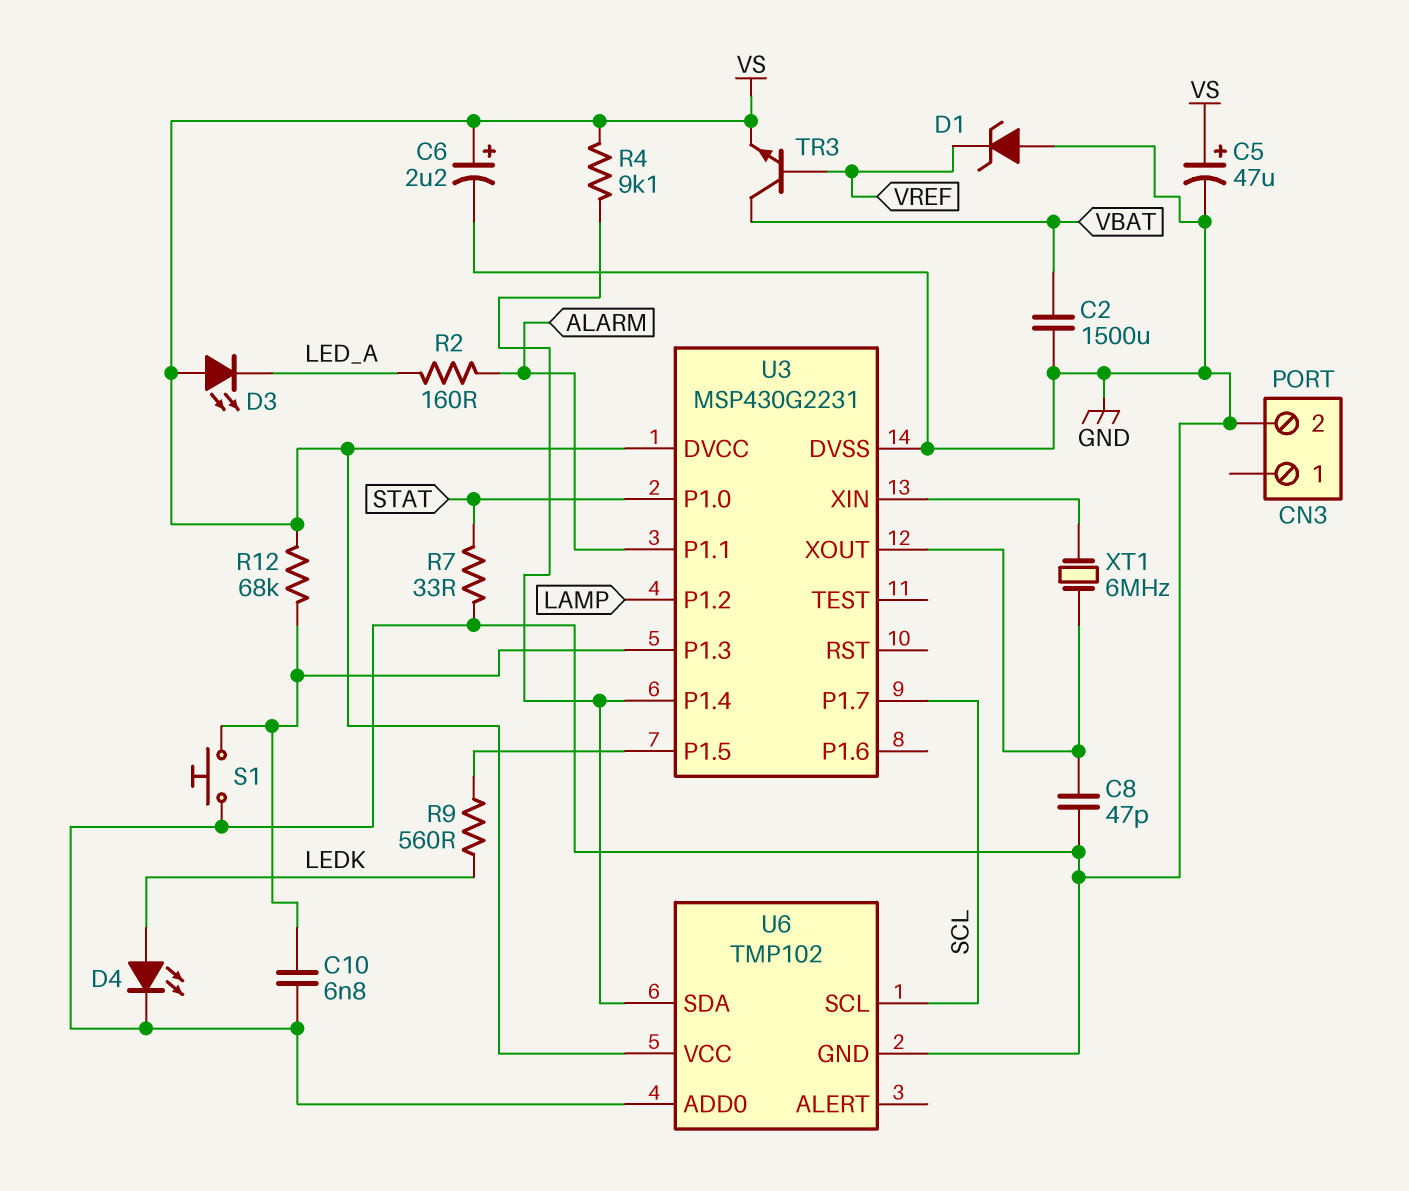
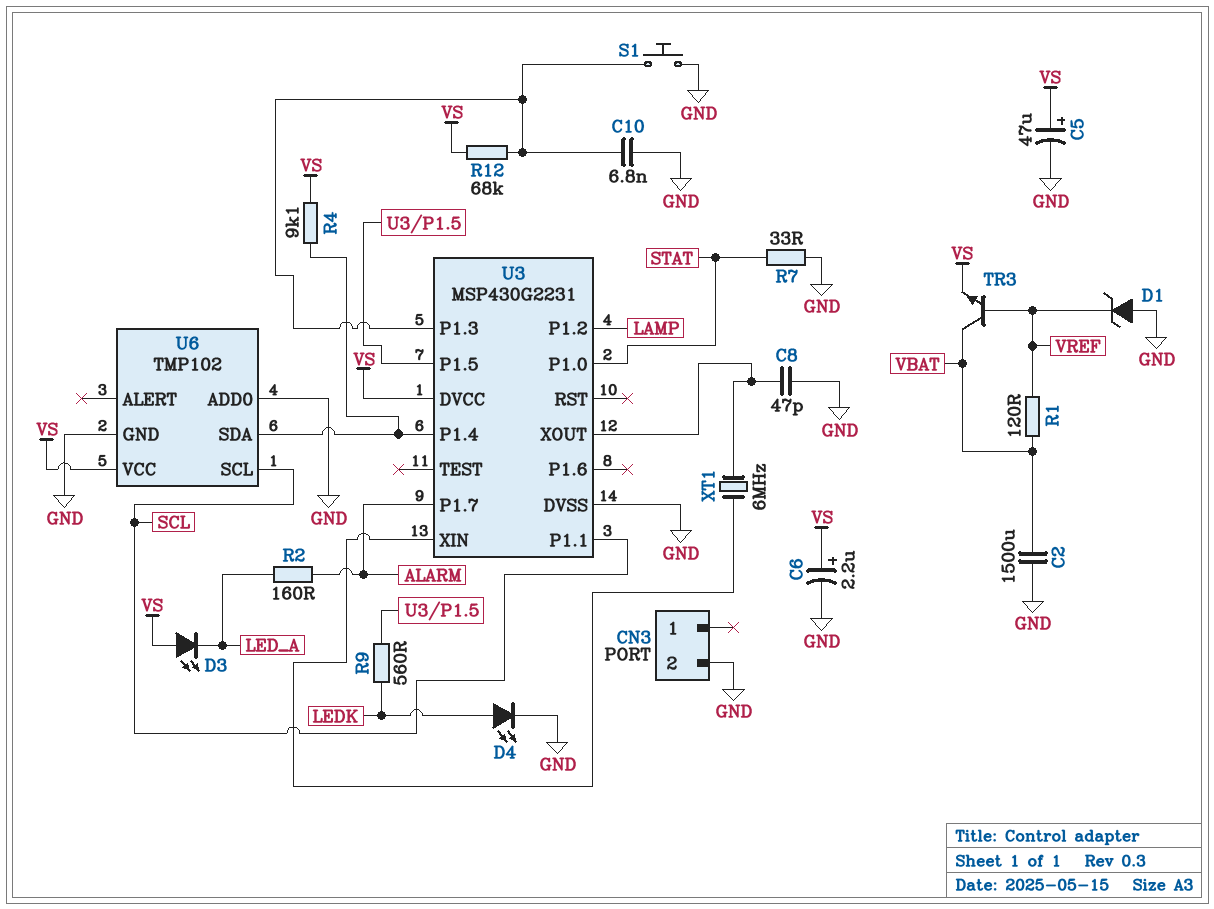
R1: none -> 120 (VBAT, VREF)
U3 pin P1.1: ALARM -> SCL
U3 pin P1.7: SCL -> ALARM

